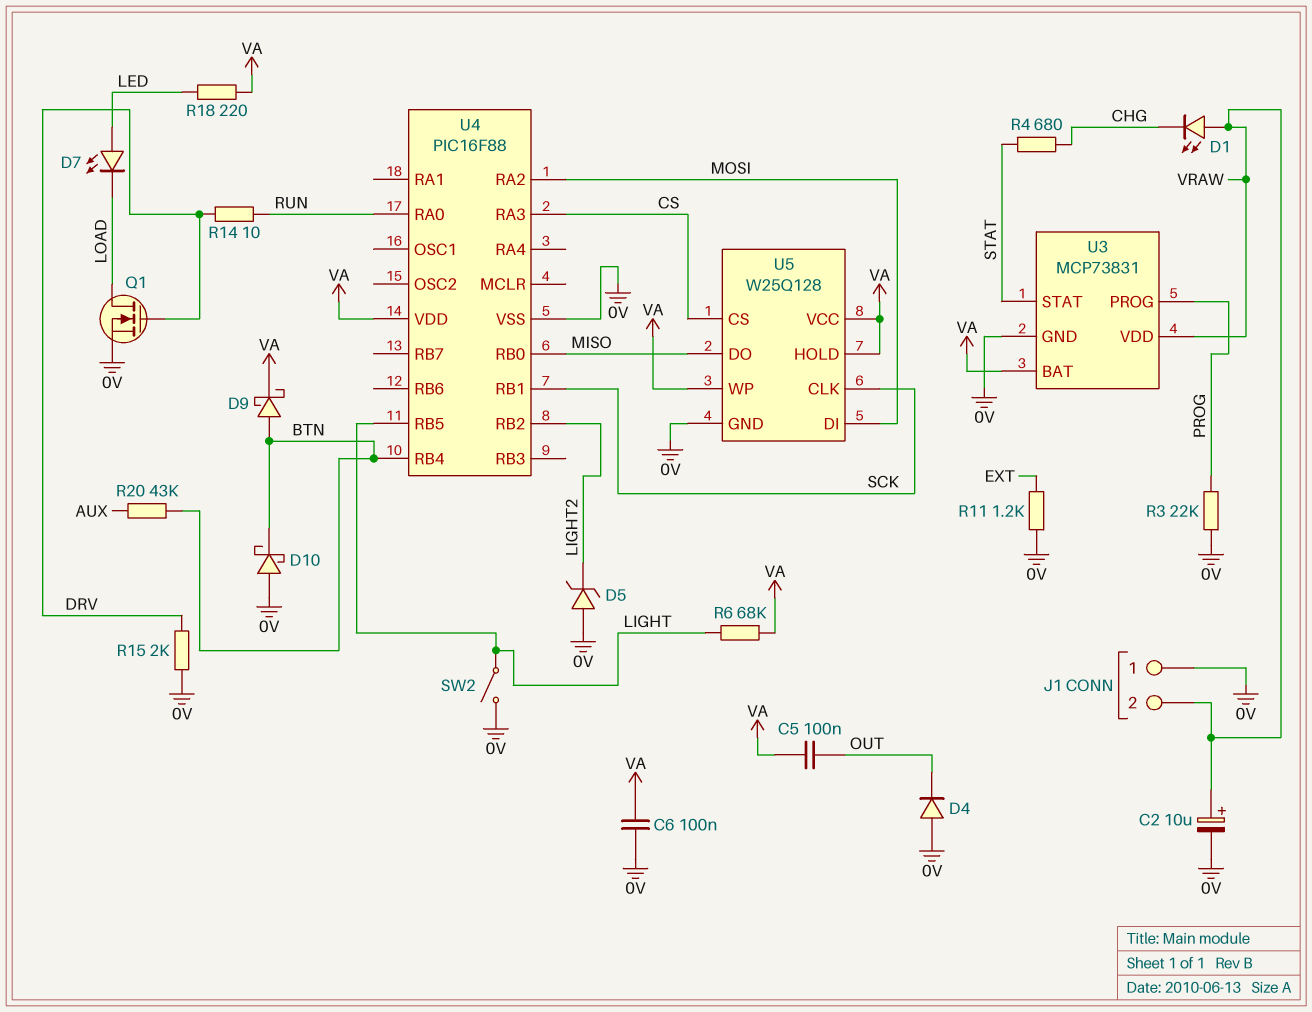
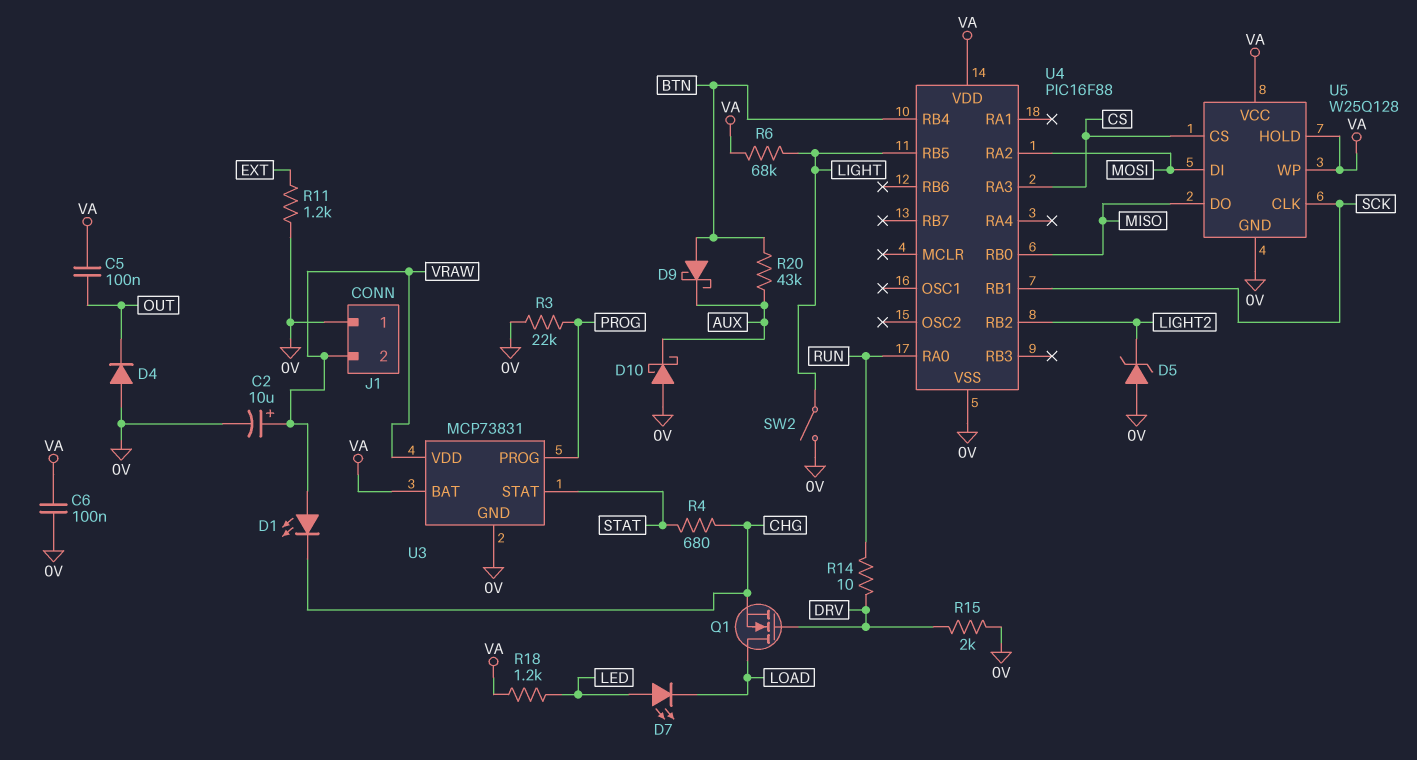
D9: schottky (A BTN, K VA) -> schottky (A BTN, K AUX)
D10: schottky (A 0V, K BTN) -> schottky (A 0V, K AUX)
Q1: NMOS (G DRV, D LOAD, S 0V) -> NMOS (G DRV, D LOAD, S CHG)
R18: 220 (LED, VA) -> 1.2k (LED, VA)

